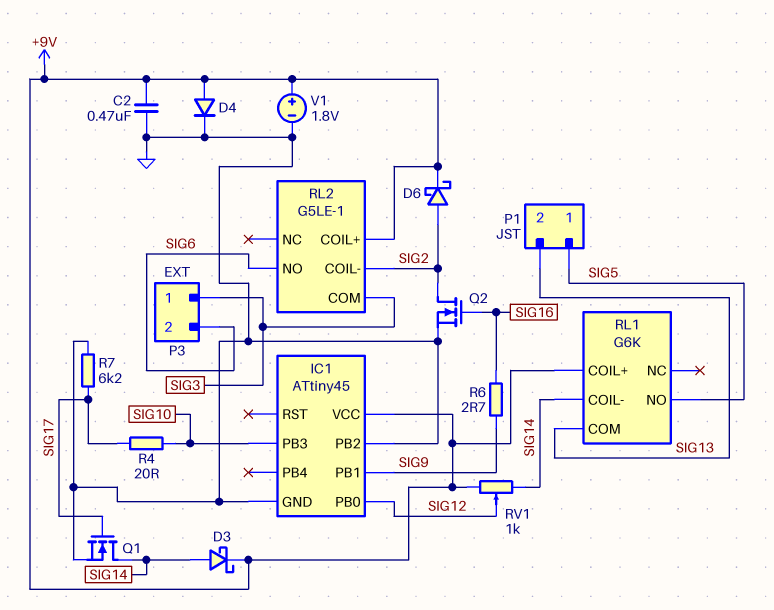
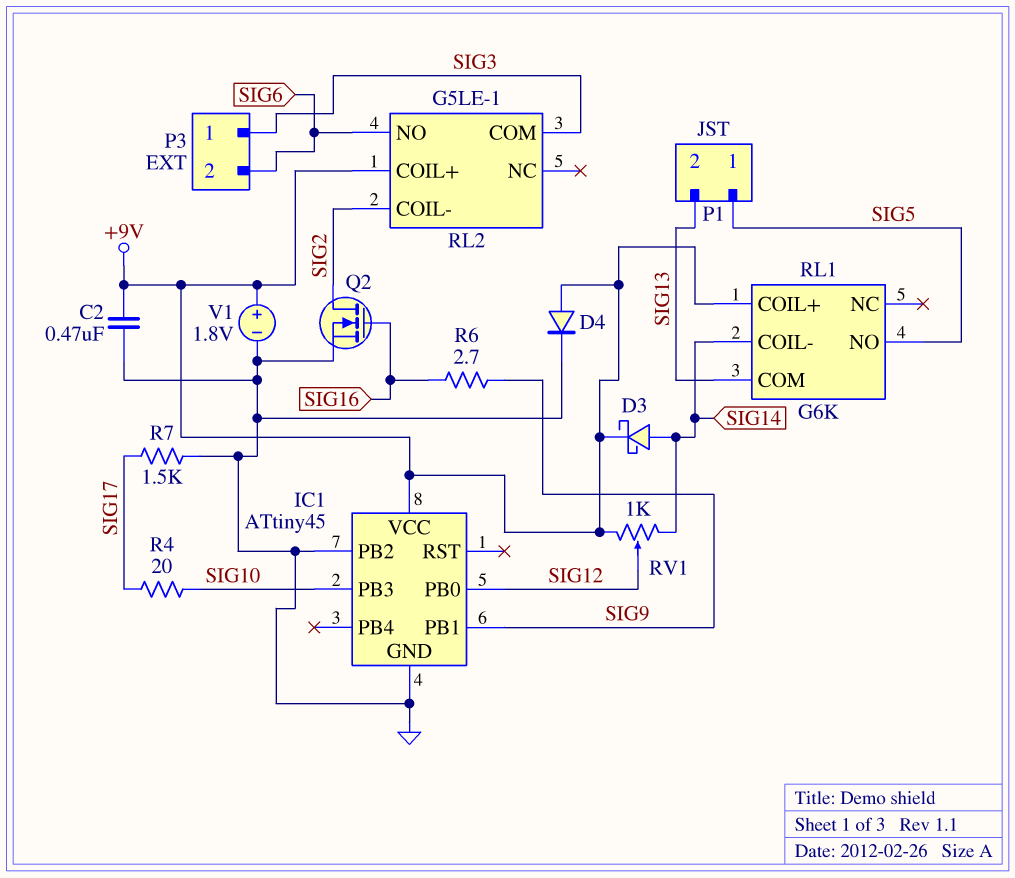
D6: schottky (A SIG2, K +9V) -> none
Q1: NMOS (G SIG17, D SIG14, S GND) -> none
R7: 6.2k (GND, SIG17) -> 1.5k (GND, SIG17)

